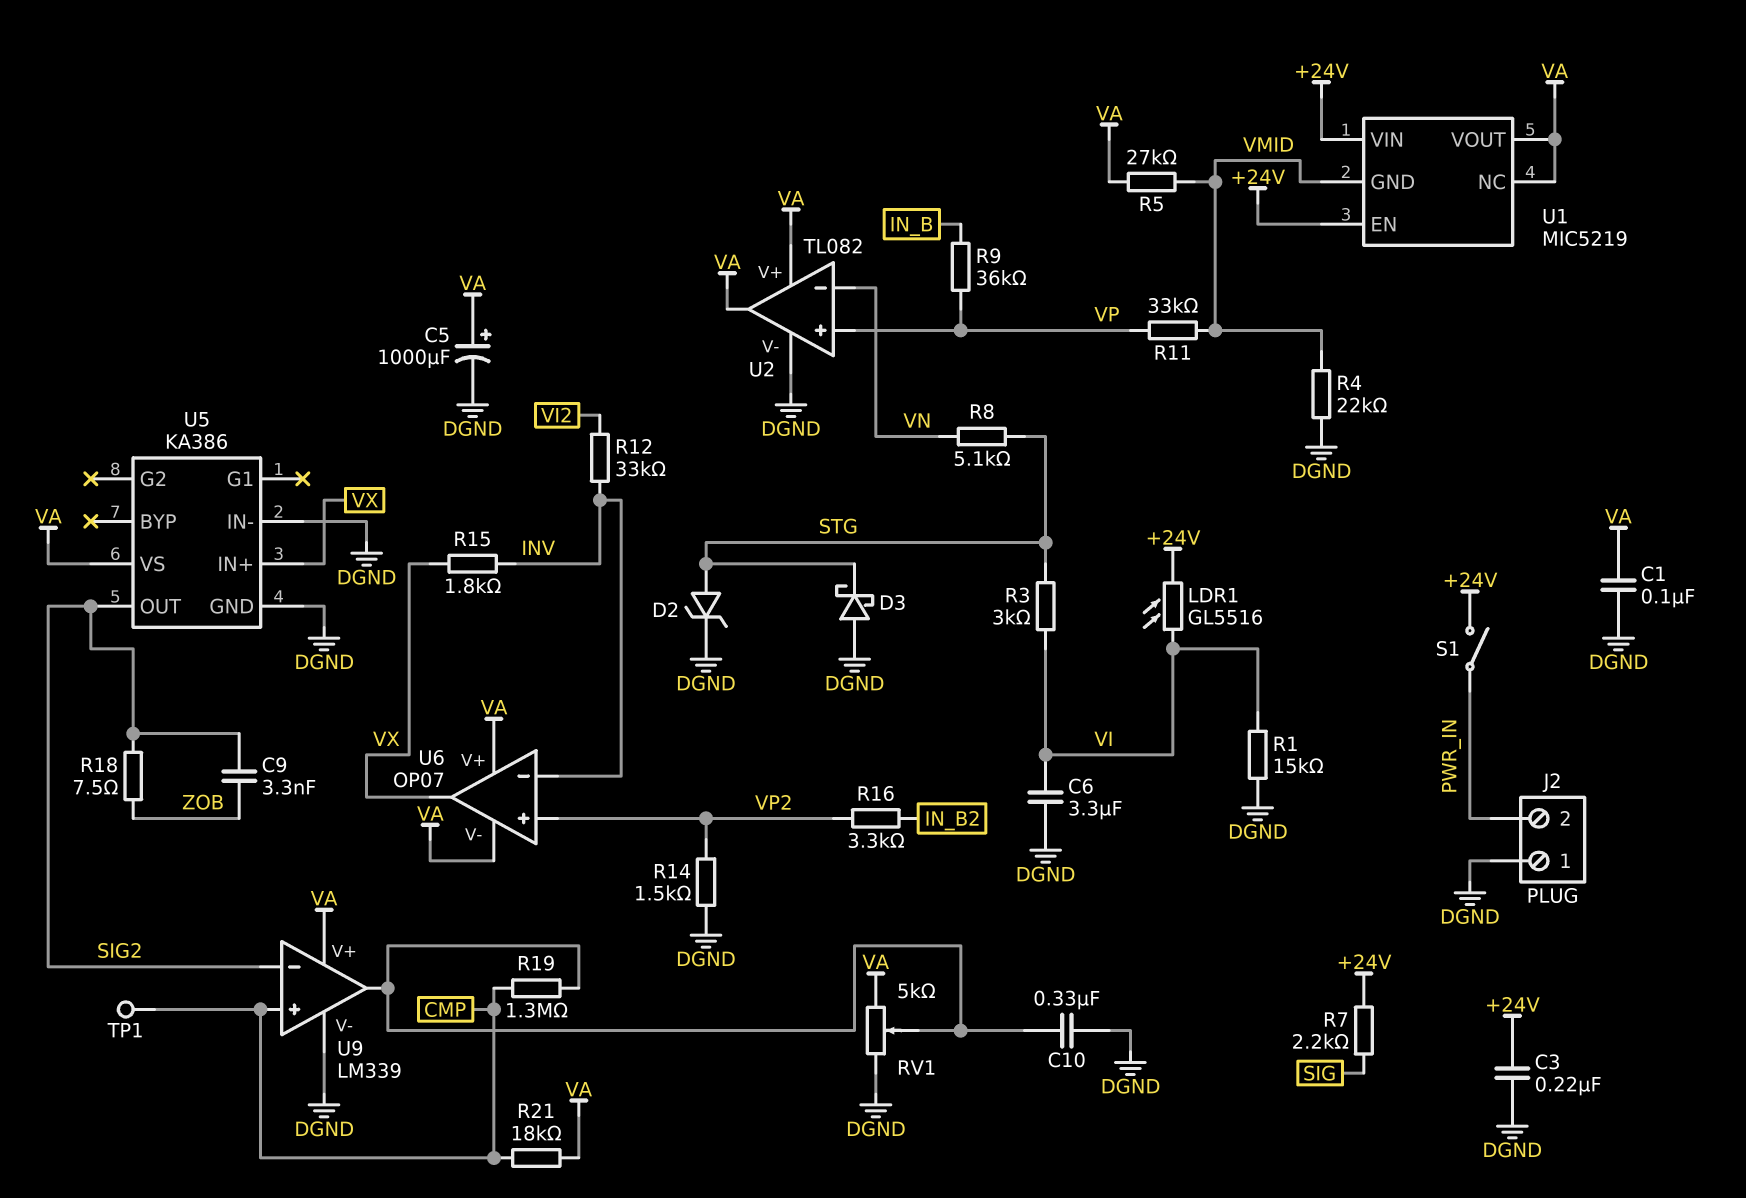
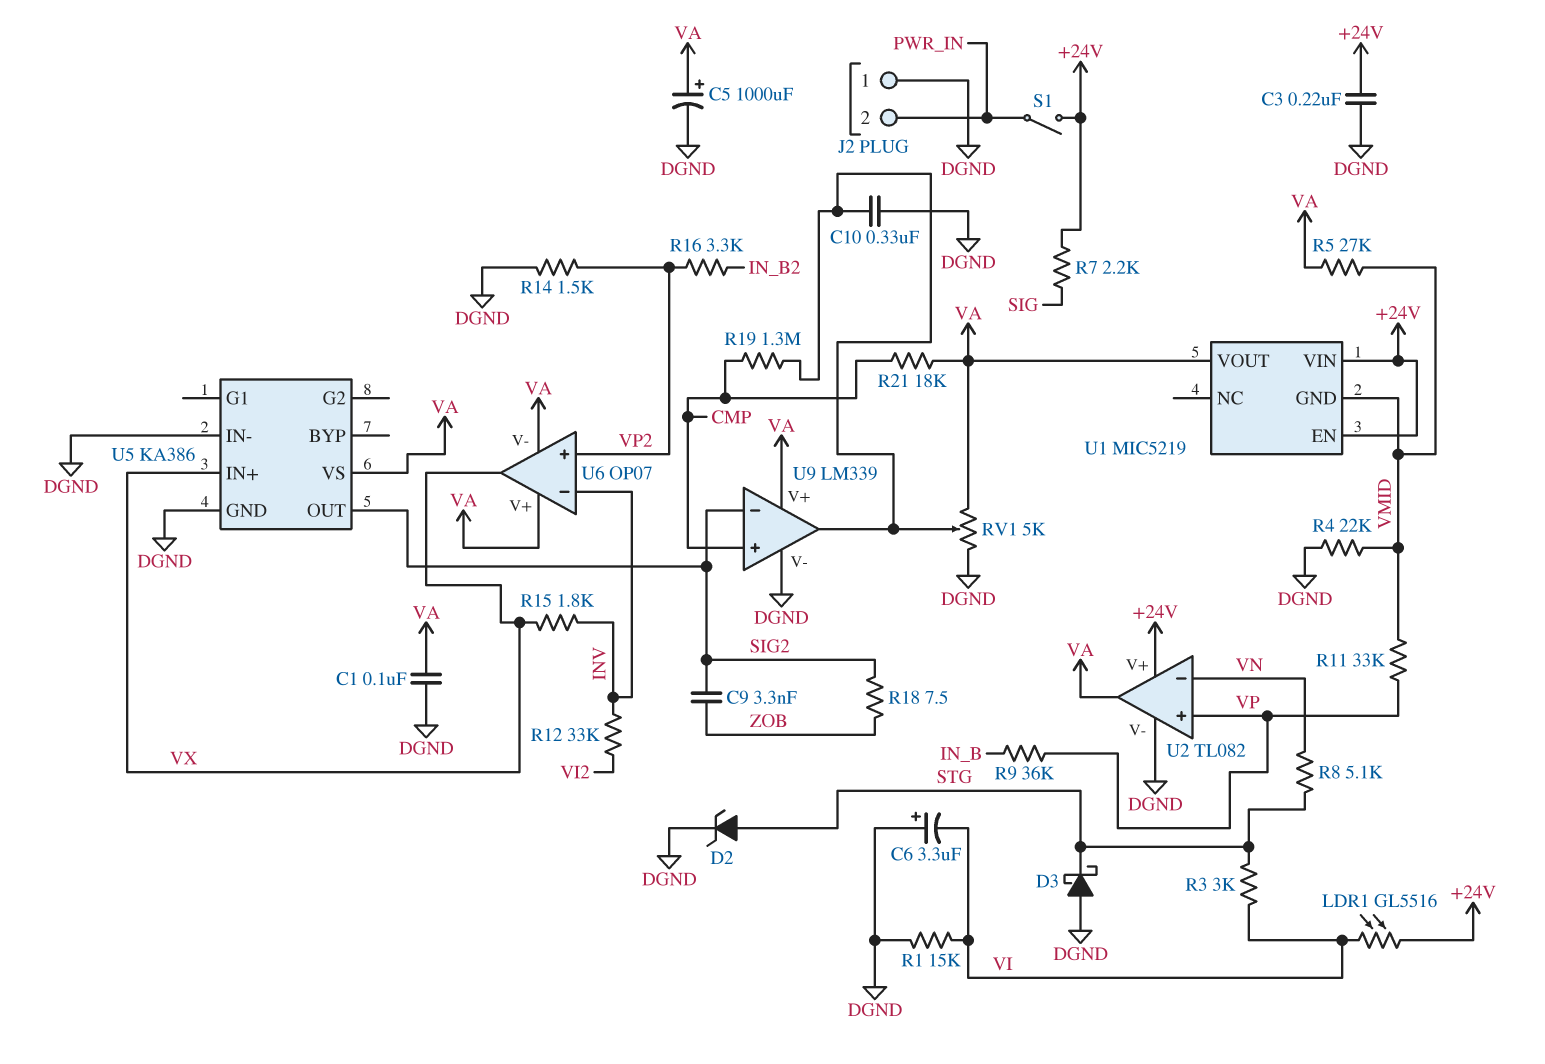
C6: 3.3uF (DGND, VI) -> 3.3uF (plus DGND, minus VI)
TP1: test point (CMP) -> none
U1 pin NC: VA -> none
U2 pin V+: VA -> +24V

